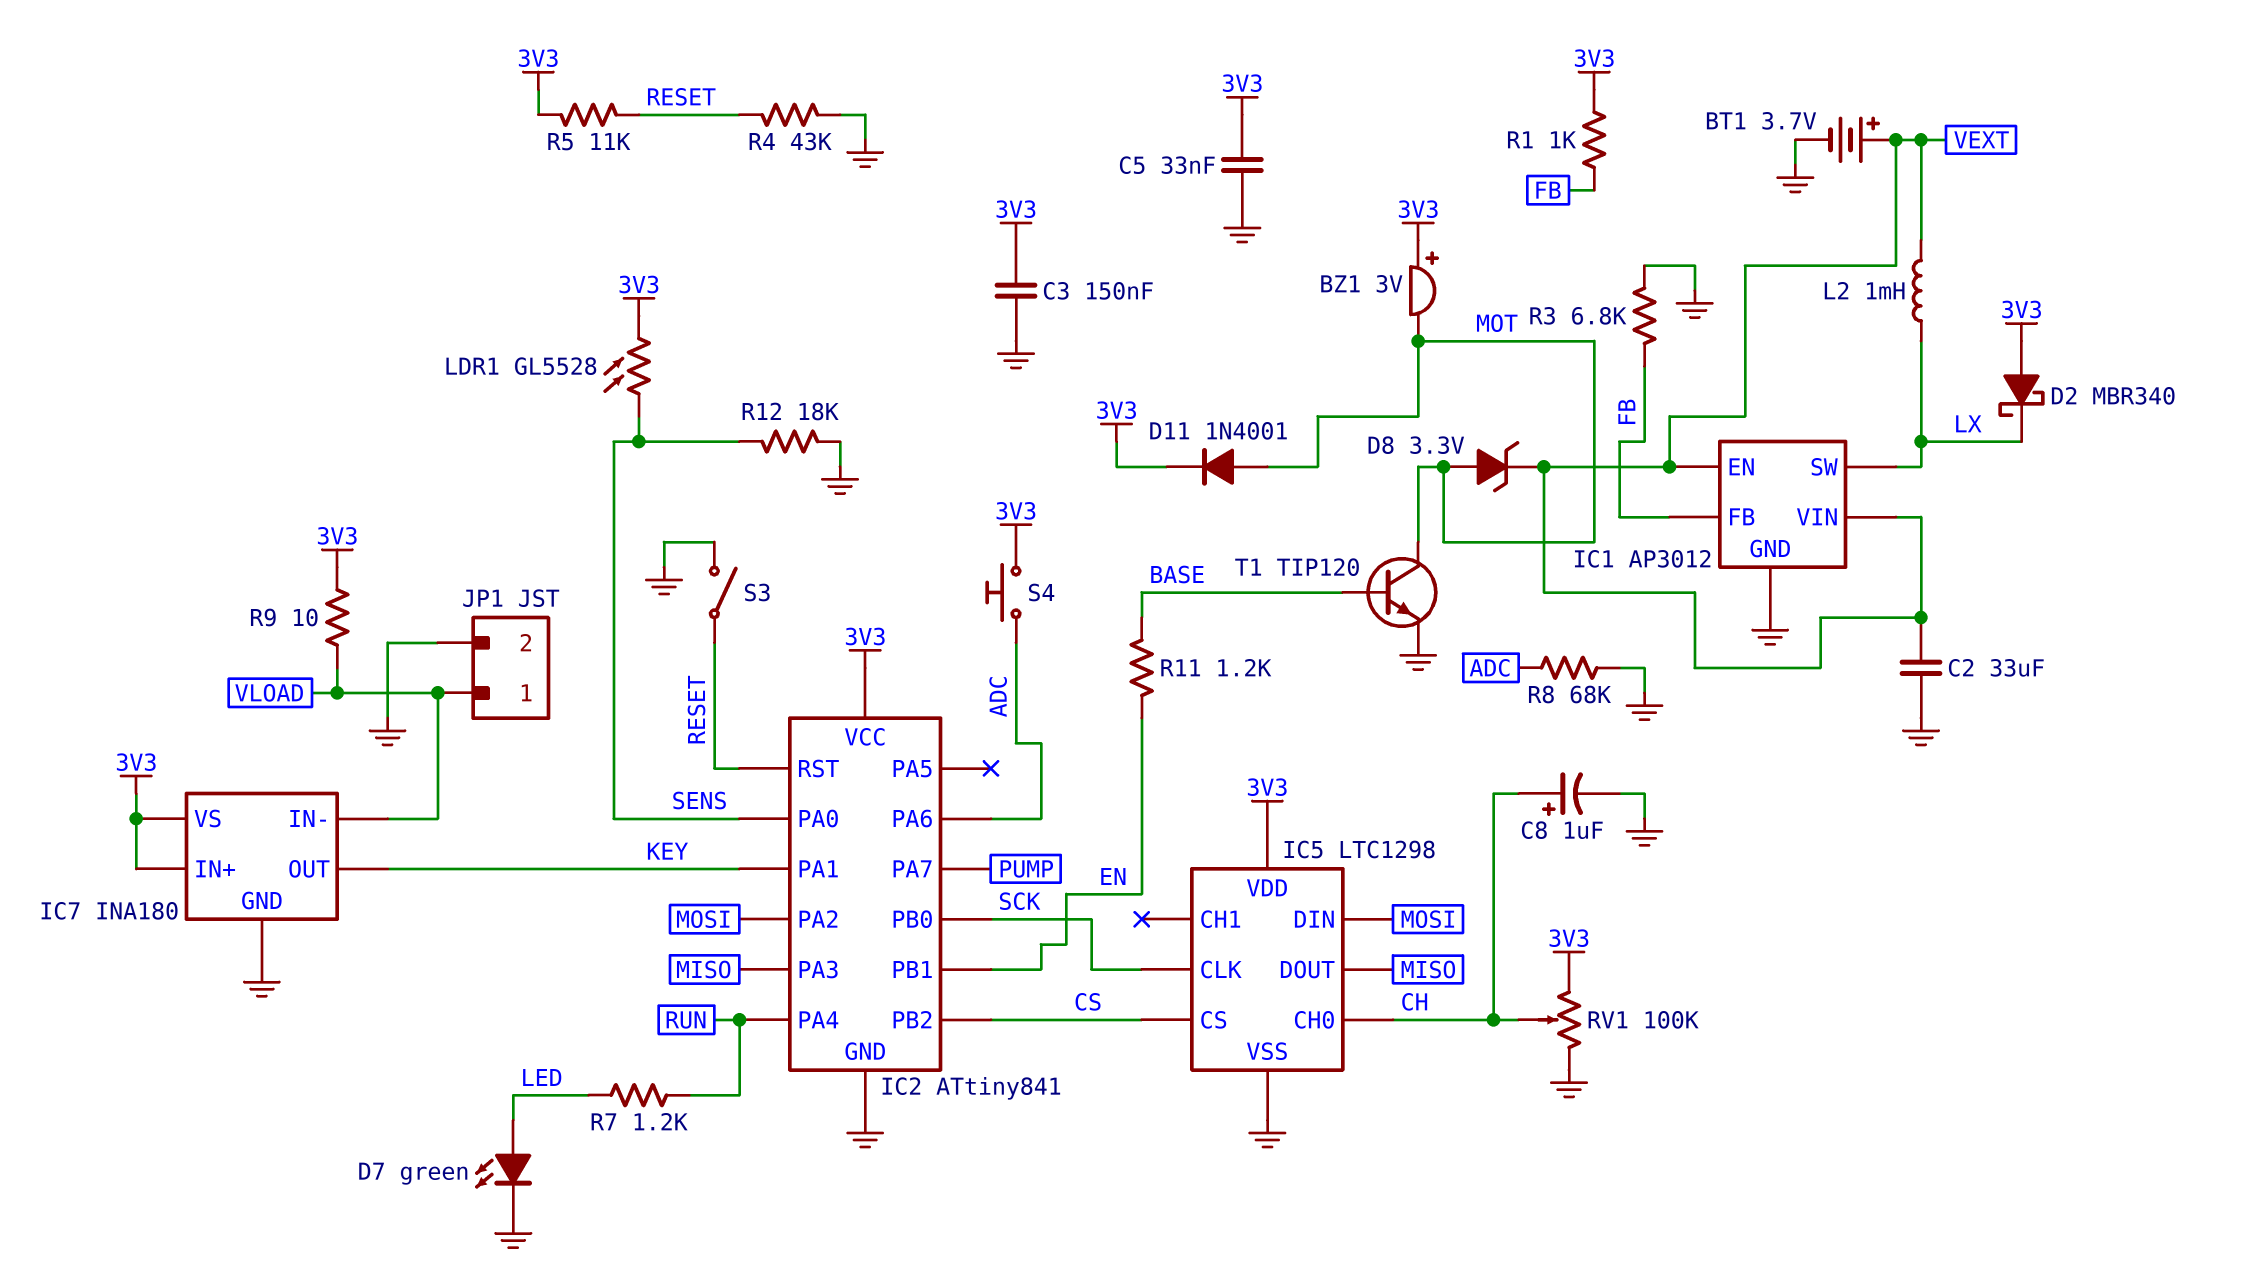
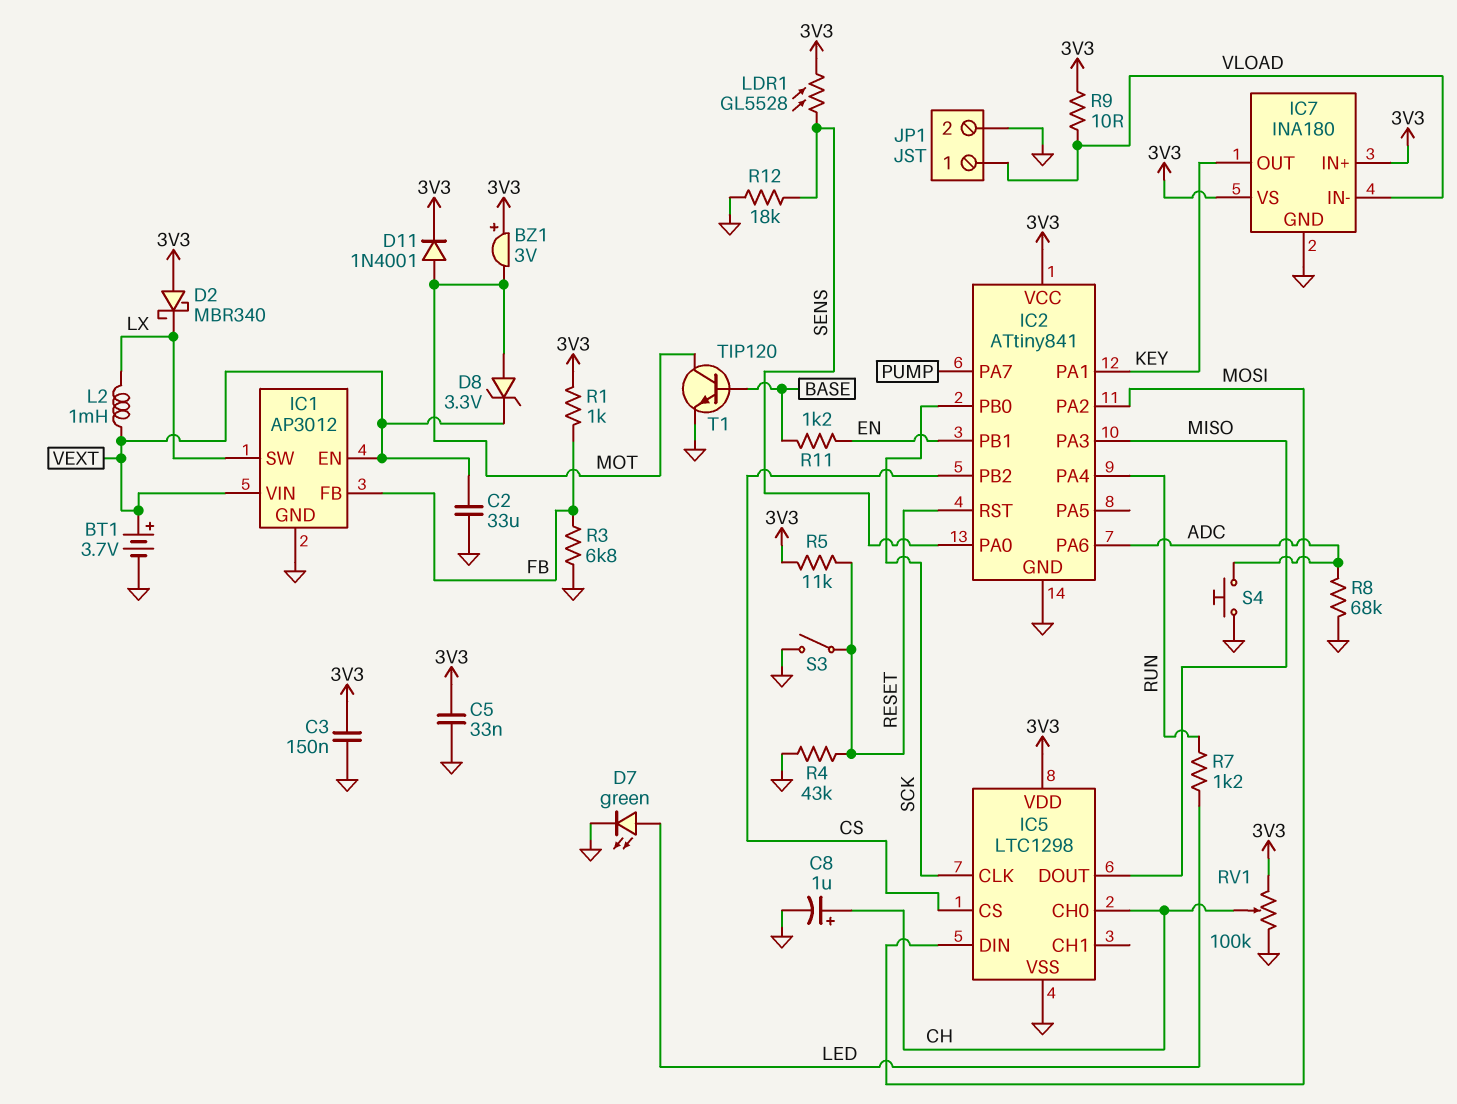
S4: button (3V3, ADC) -> button (ADC, GND)

